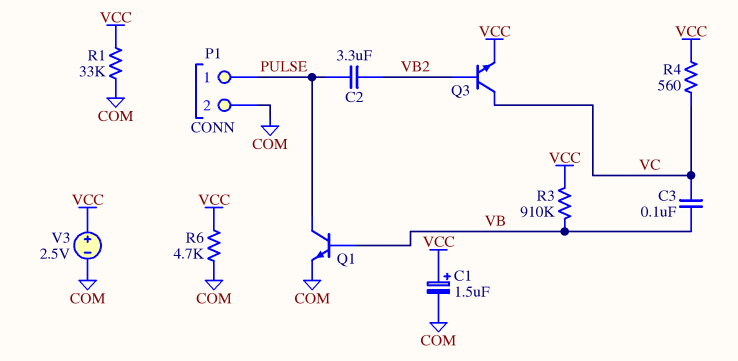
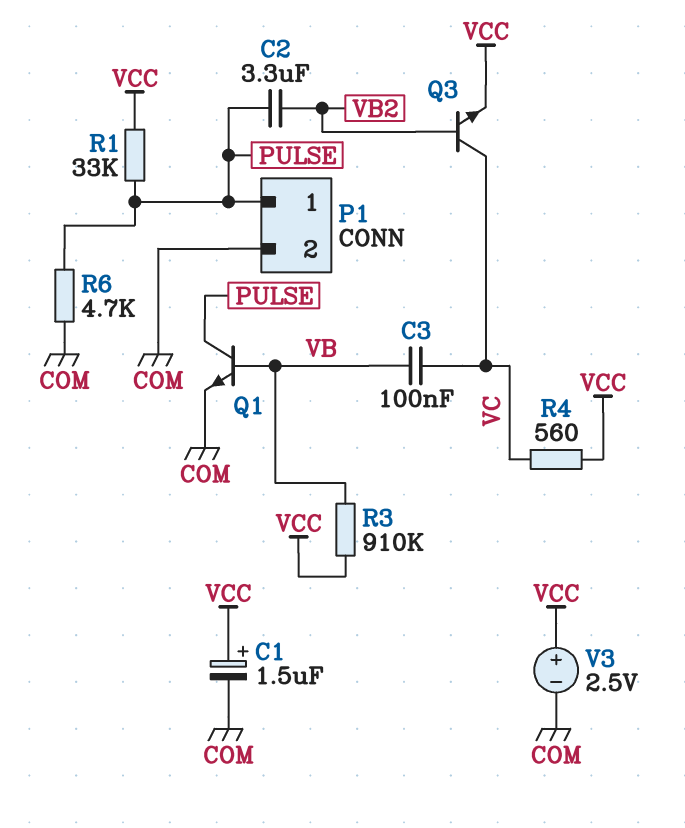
R1: 33k (COM, VCC) -> 33k (PULSE, VCC)
R6: 4.7k (COM, VCC) -> 4.7k (COM, PULSE)

